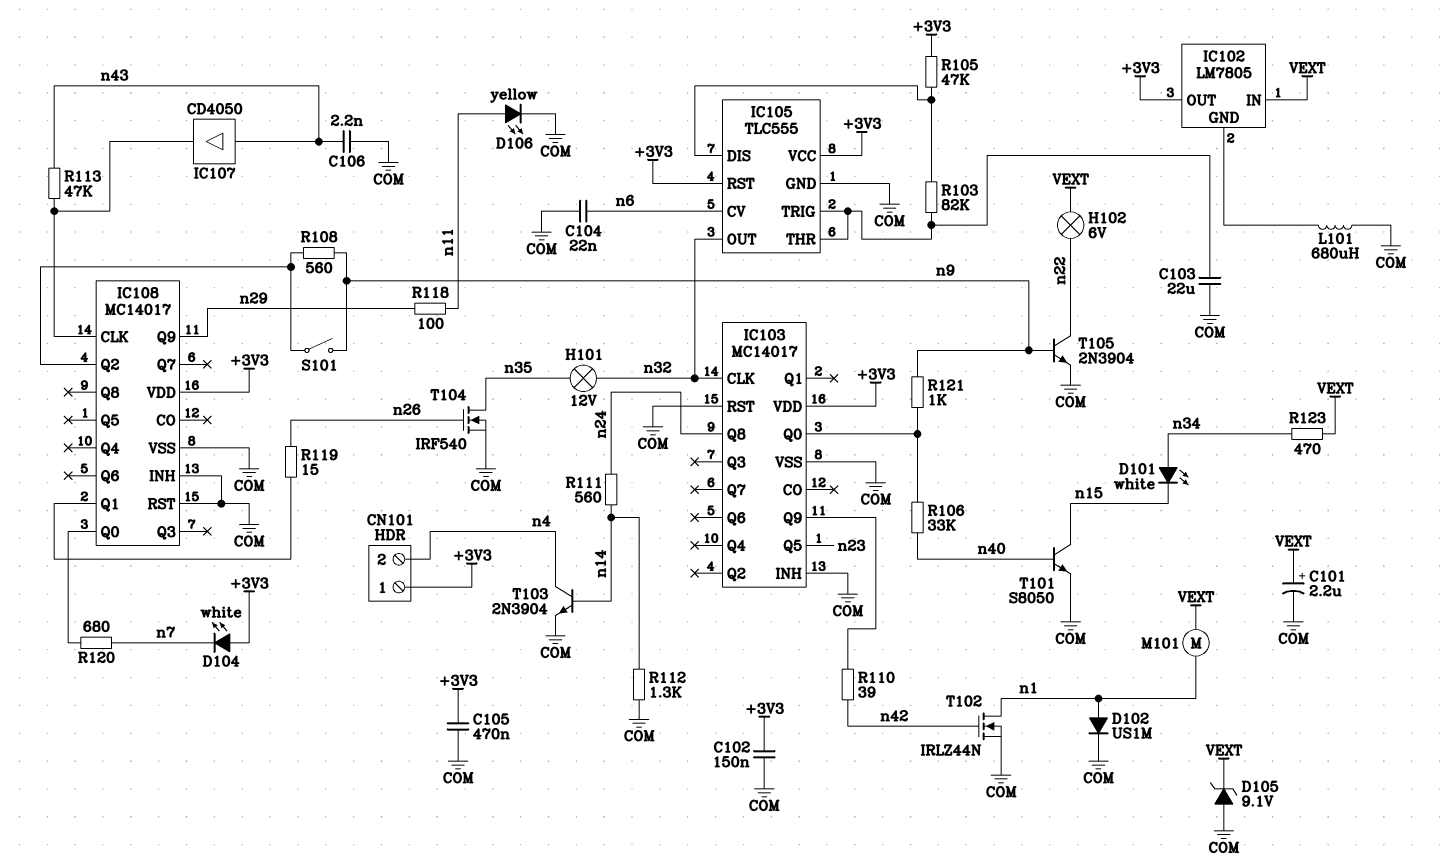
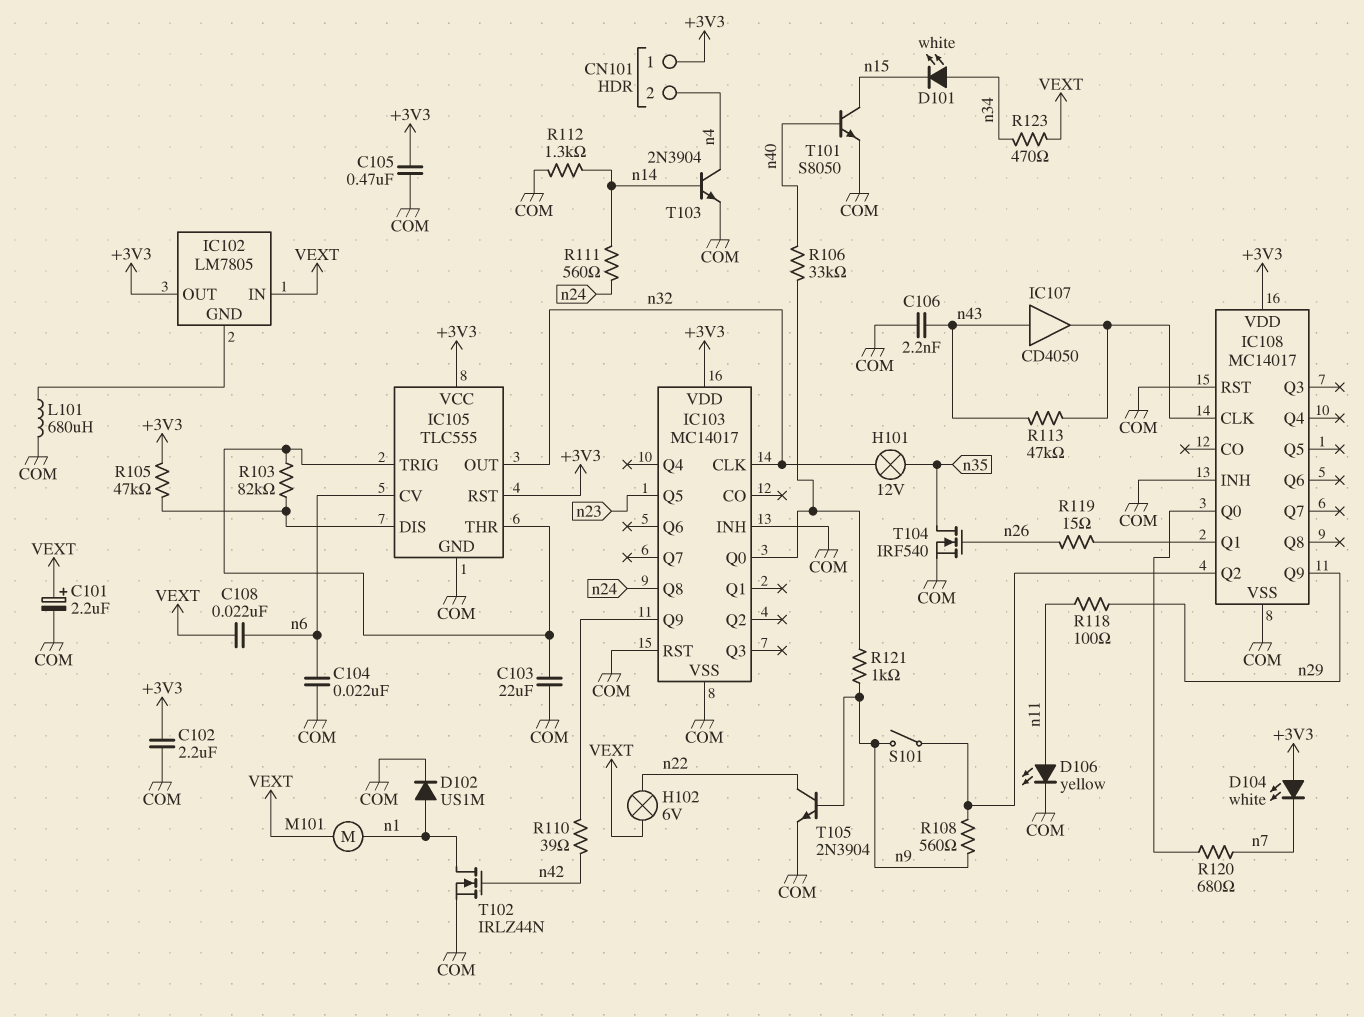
C102: 150nF (+3V3, COM) -> 2.2uF (+3V3, COM)
C108: none -> 22nF (VEXT, n6)
D105: zener 9.1V (A COM, K VEXT) -> none

